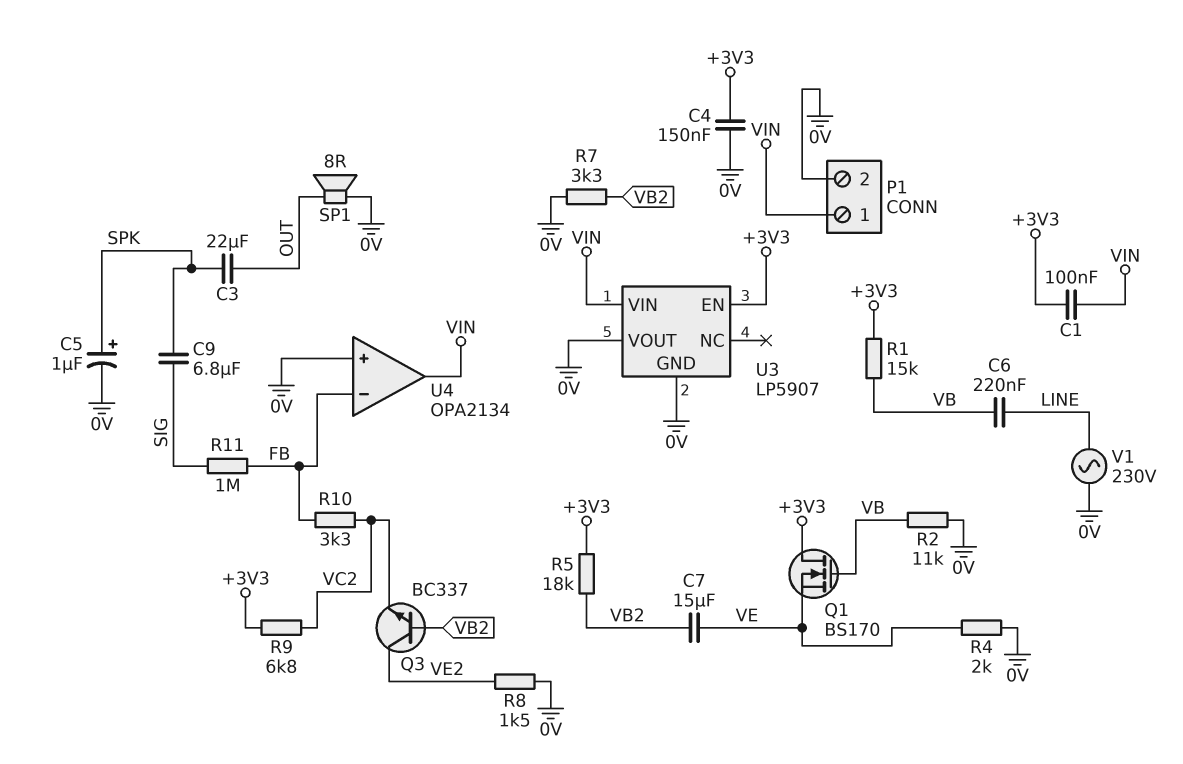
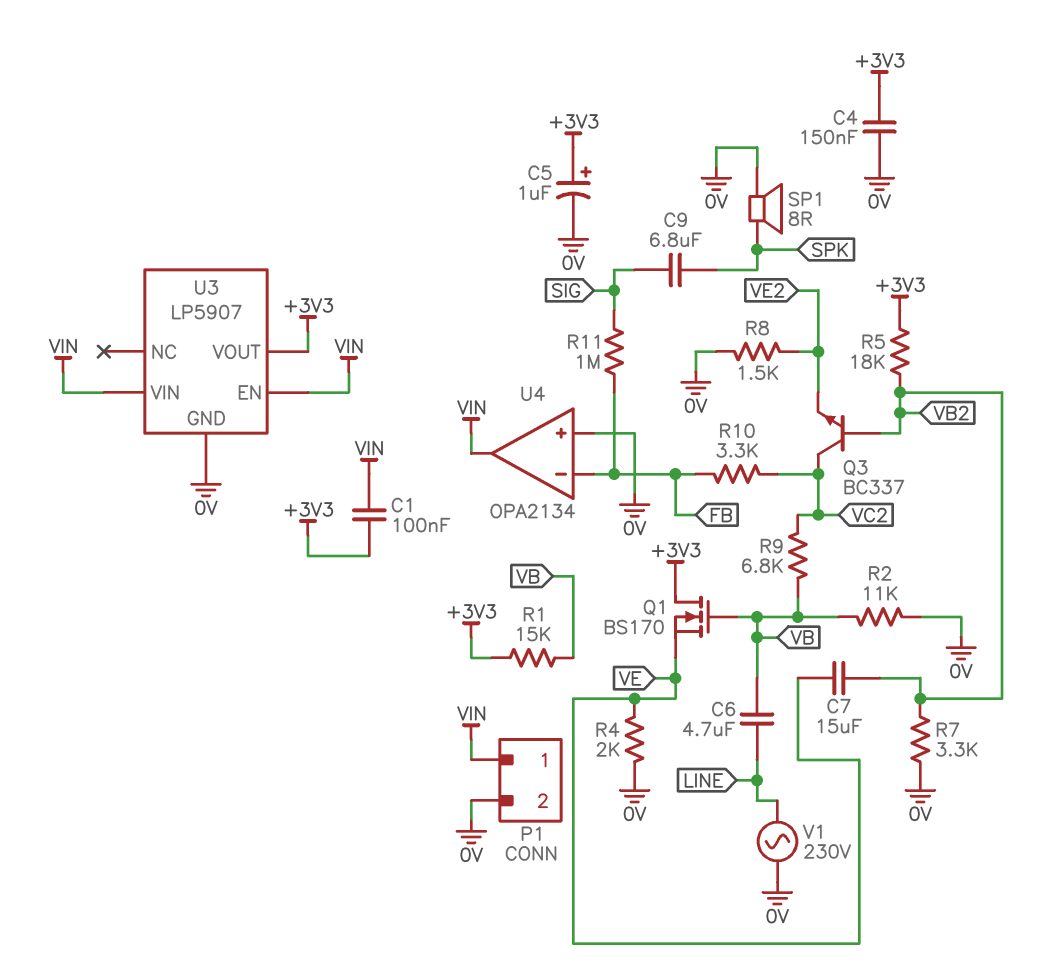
C3: 22uF (OUT, SPK) -> none
C5: 1uF (plus SPK, minus 0V) -> 1uF (plus +3V3, minus 0V)
C6: 220nF (LINE, VB) -> 4.7uF (LINE, VB)
Q3: NPN BC337 (B VB2, C VE2, E VC2) -> NPN BC337 (B VB2, C VC2, E VE2)
R9: 6.8k (+3V3, VC2) -> 6.8k (VB, VC2)
SP1: speaker 8R (0V, OUT) -> speaker 8R (0V, SPK)
U3 pin EN: +3V3 -> VIN
U3 pin VOUT: 0V -> +3V3

